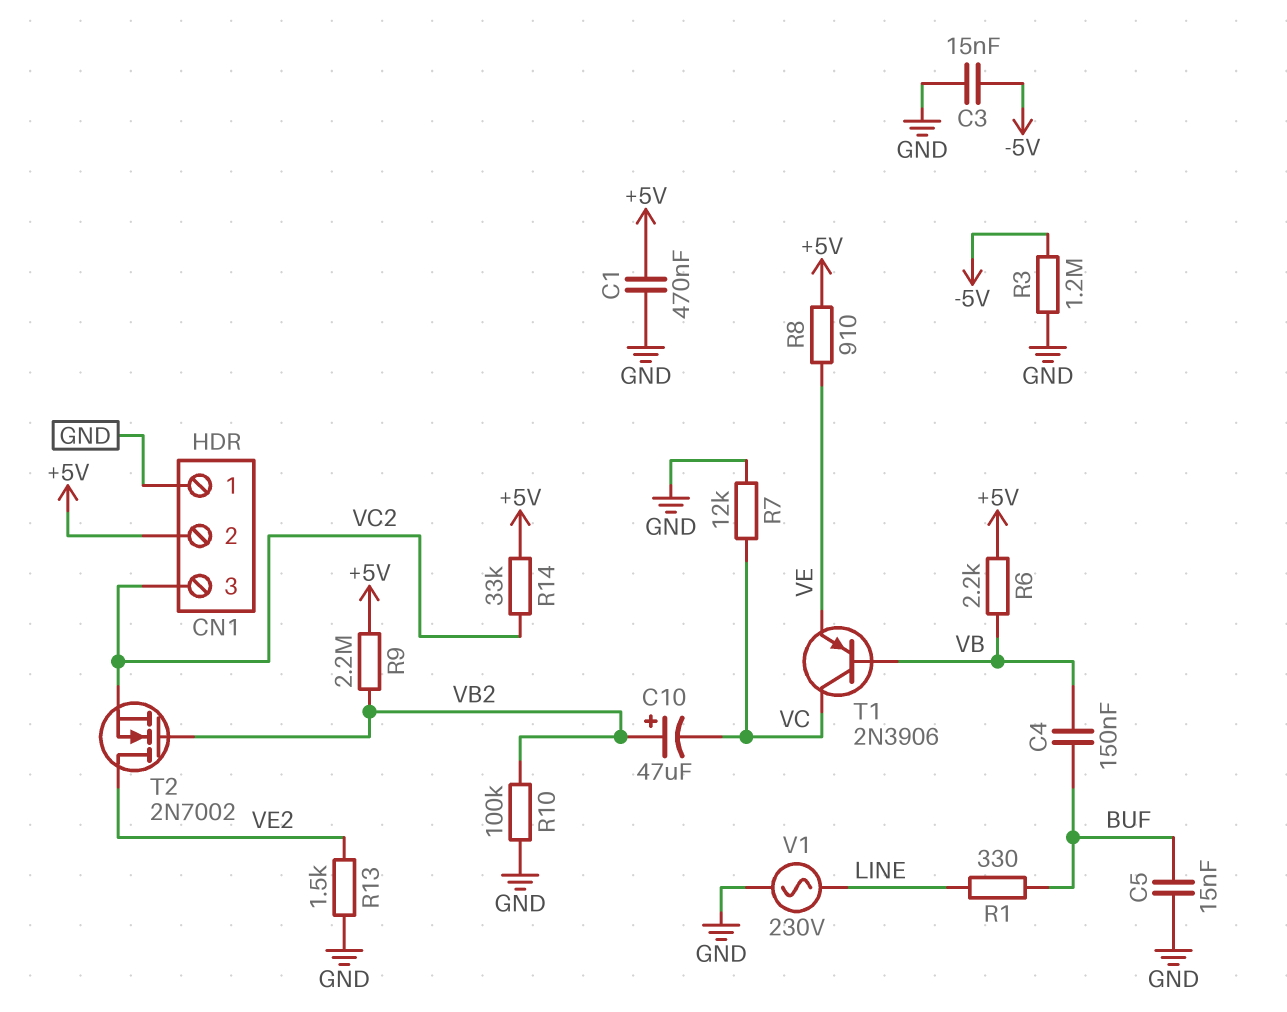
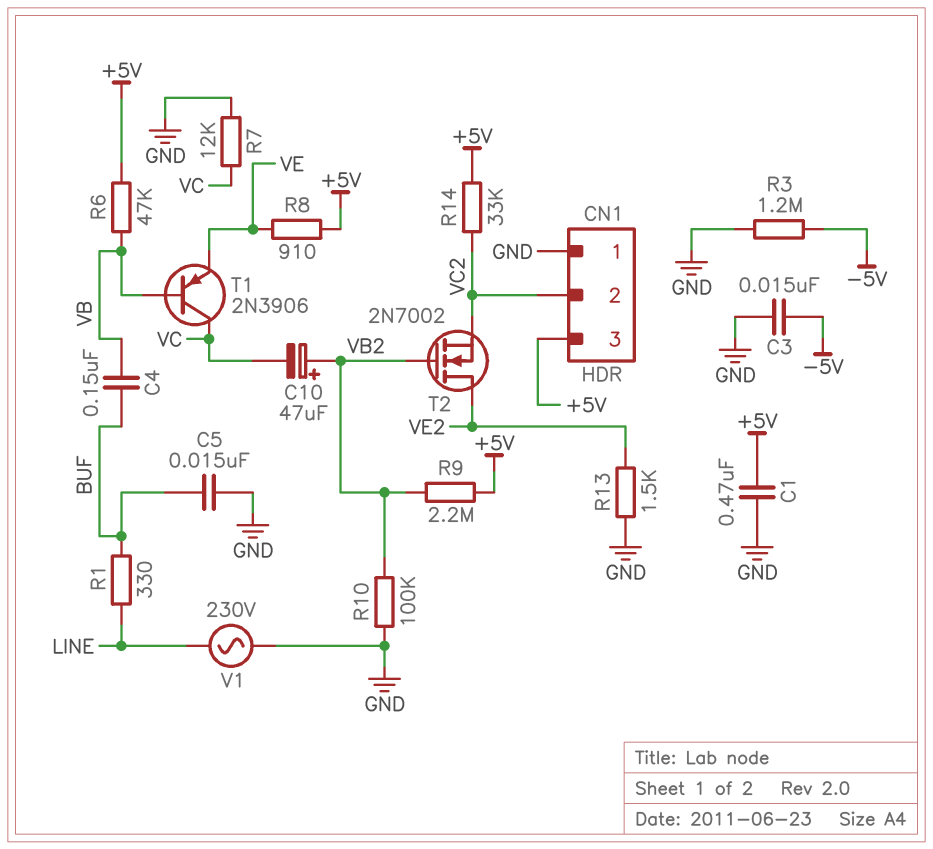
CN1 pin 2: +5V -> VC2
CN1 pin 3: VC2 -> +5V
R6: 2.2k (+5V, VB) -> 47k (+5V, VB)

